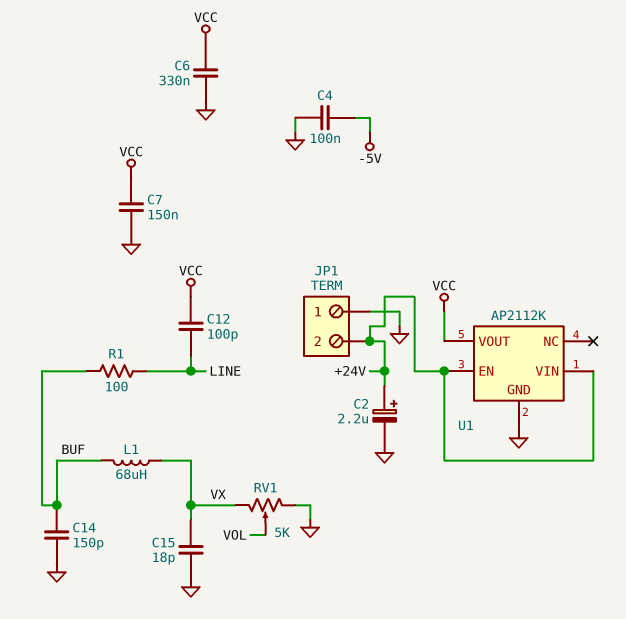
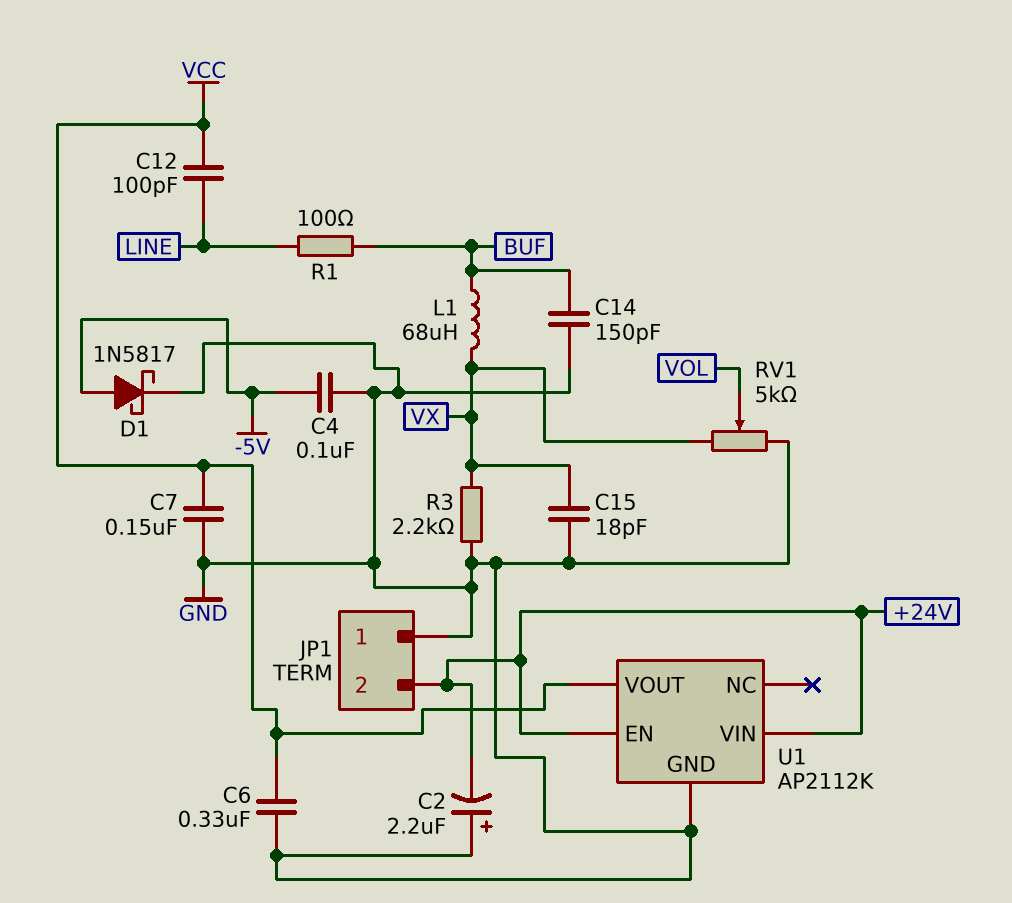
C2: 2.2uF (plus +24V, minus GND) -> 2.2uF (plus GND, minus +24V)
D1: none -> schottky 1N5817 (A -5V, K GND)
R3: none -> 2.2k (GND, VX)

